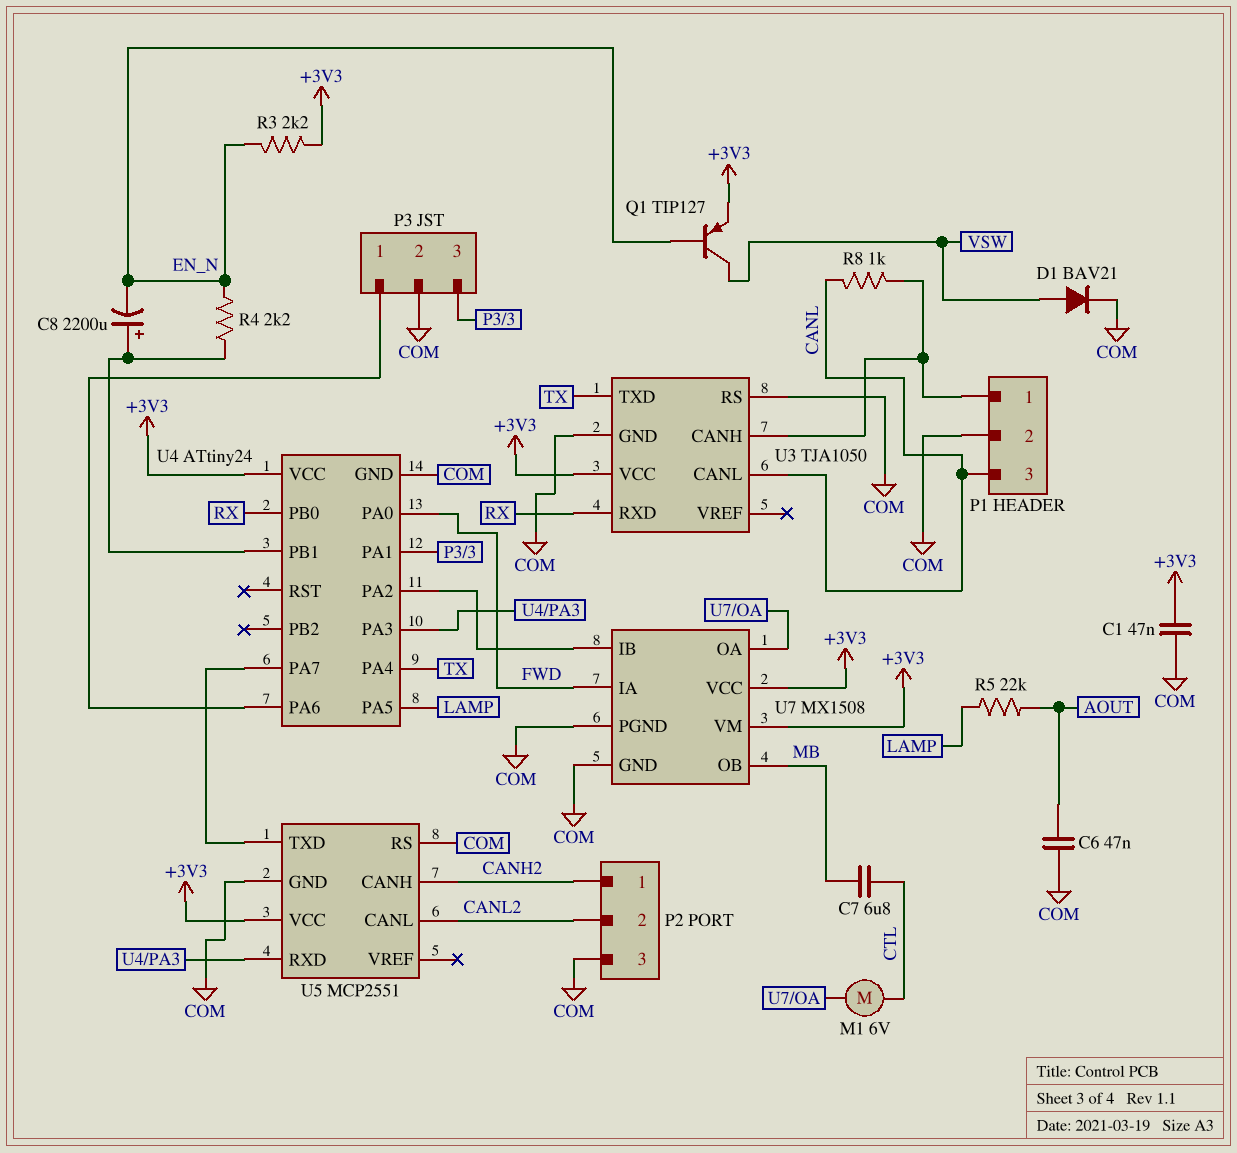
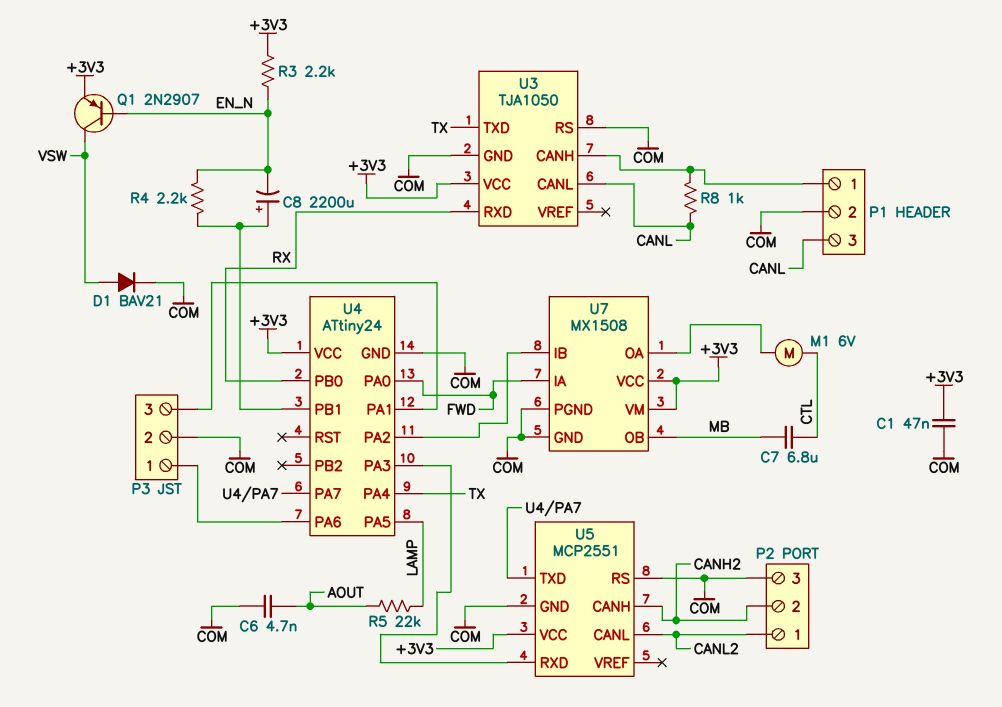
C6: 47nF (AOUT, COM) -> 4.7nF (AOUT, COM)
P2 pin 1: CANH2 -> CANL2
P2 pin 2: CANL2 -> CANH2
Q1: PNP TIP127 (B EN_N, C VSW, E +3V3) -> PNP 2N2907 (B EN_N, C VSW, E +3V3)

